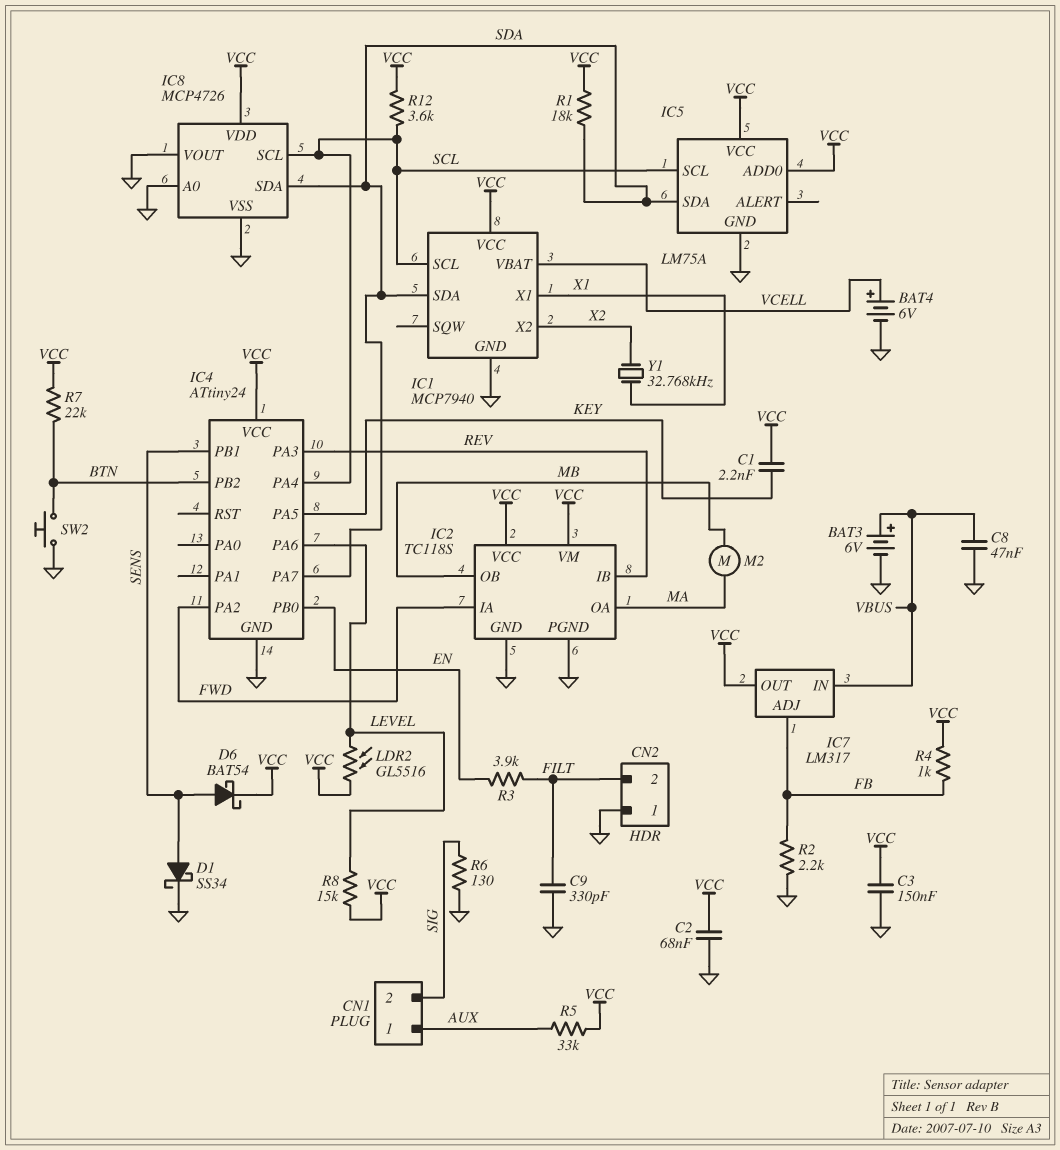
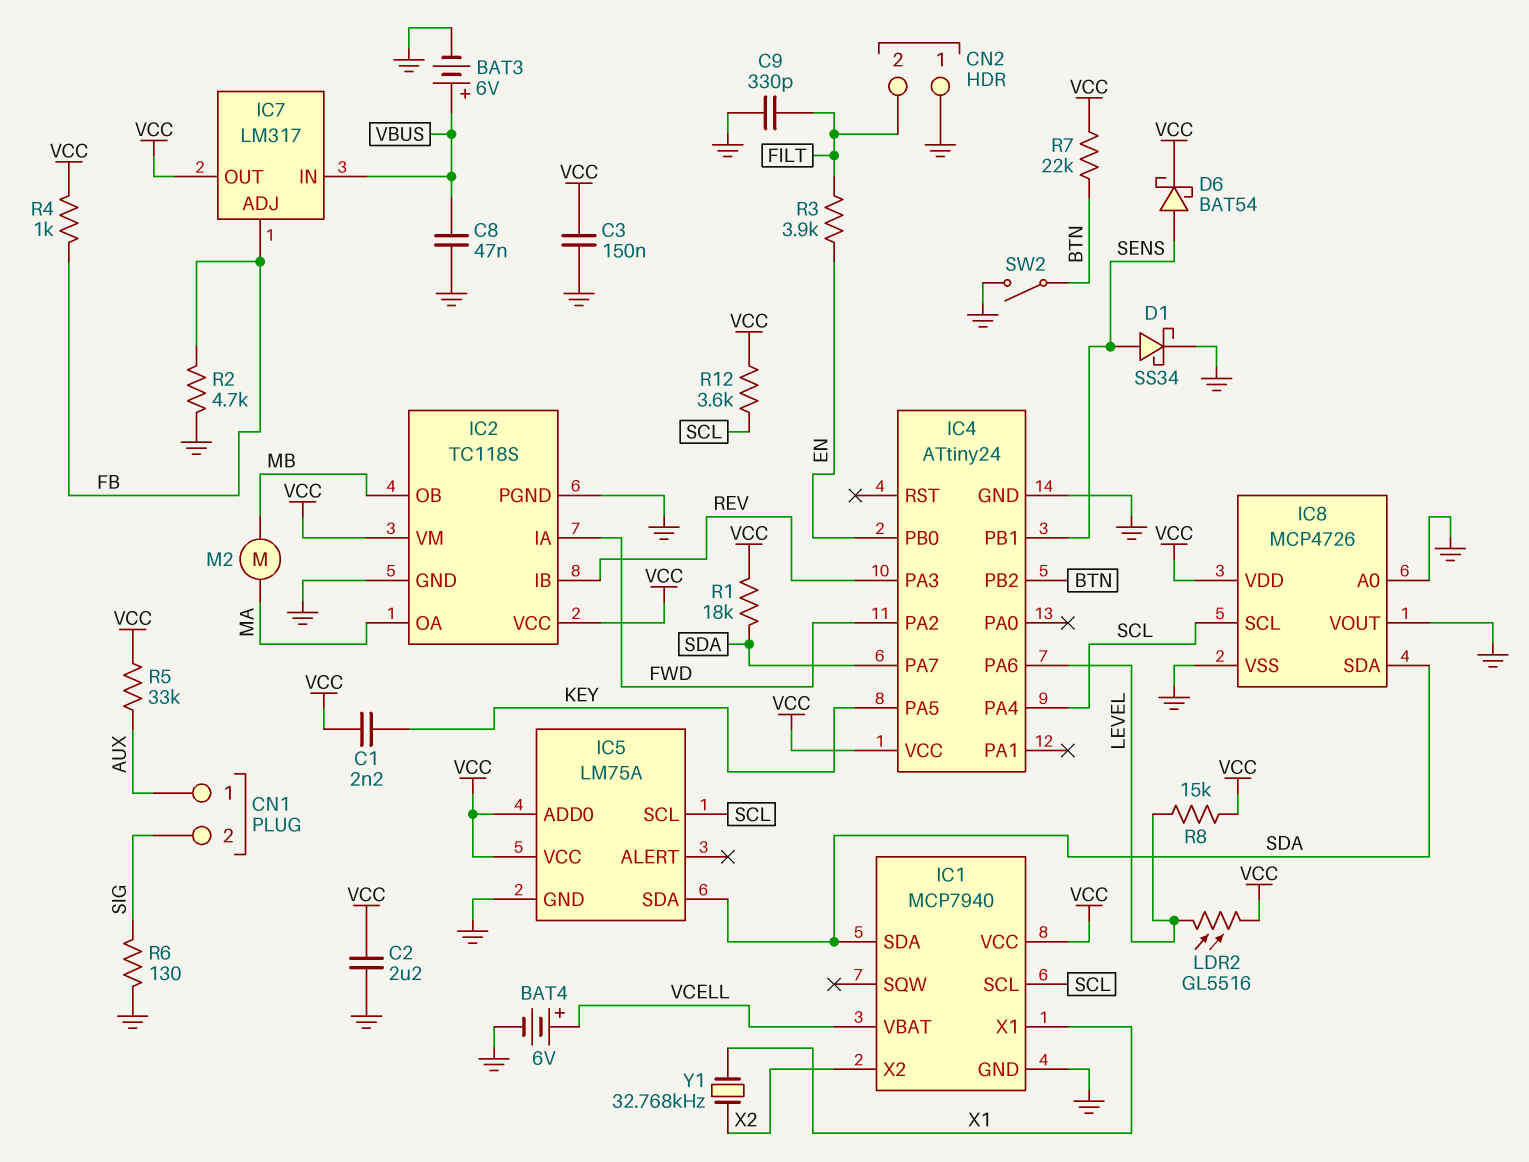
C2: 68nF (GND, VCC) -> 2.2uF (GND, VCC)
R2: 2.2k (FB, GND) -> 4.7k (FB, GND)
SW2: button (BTN, GND) -> switch (BTN, GND)

